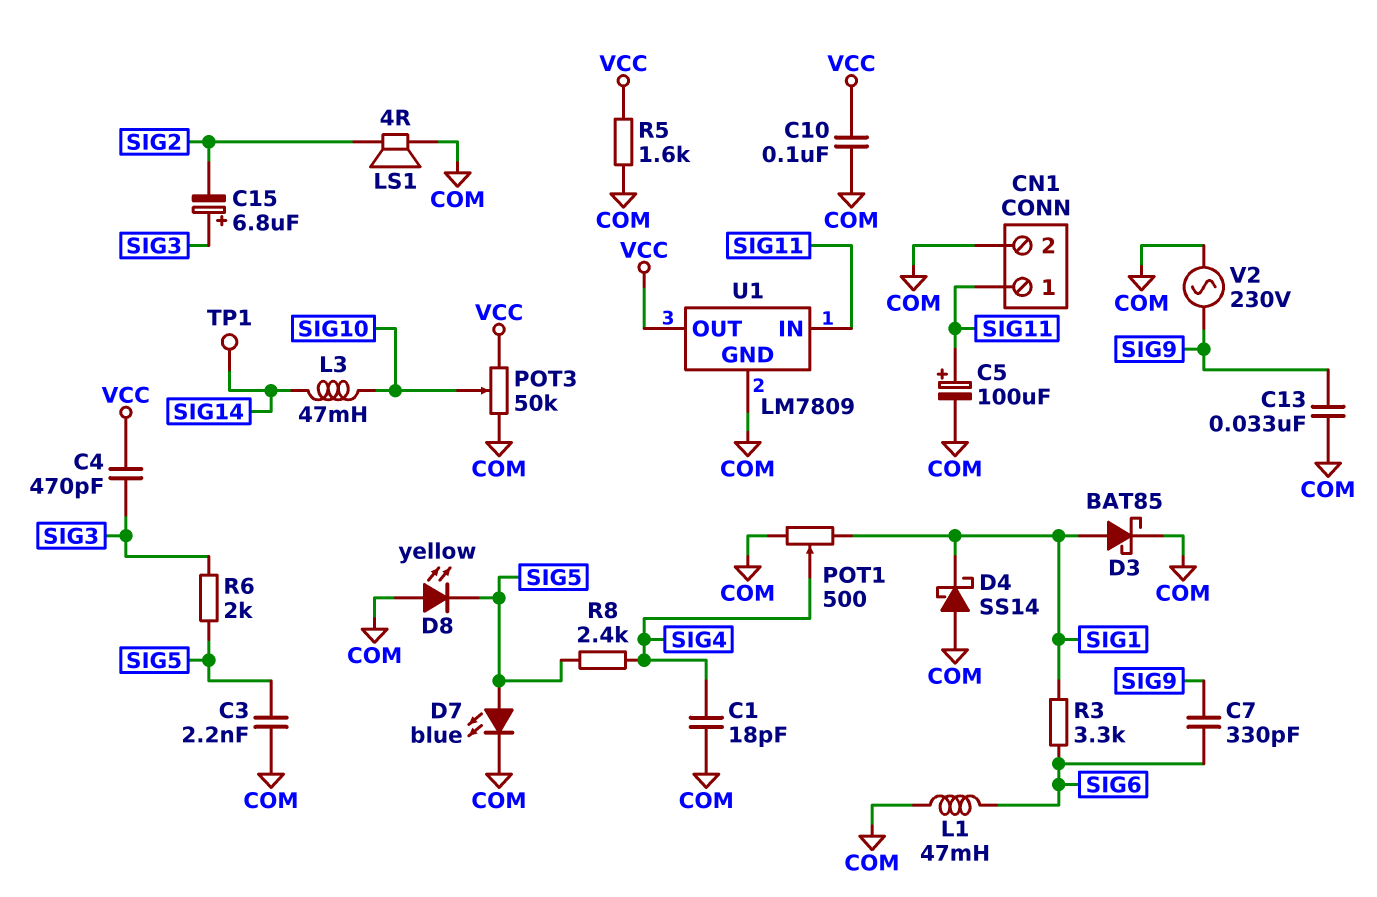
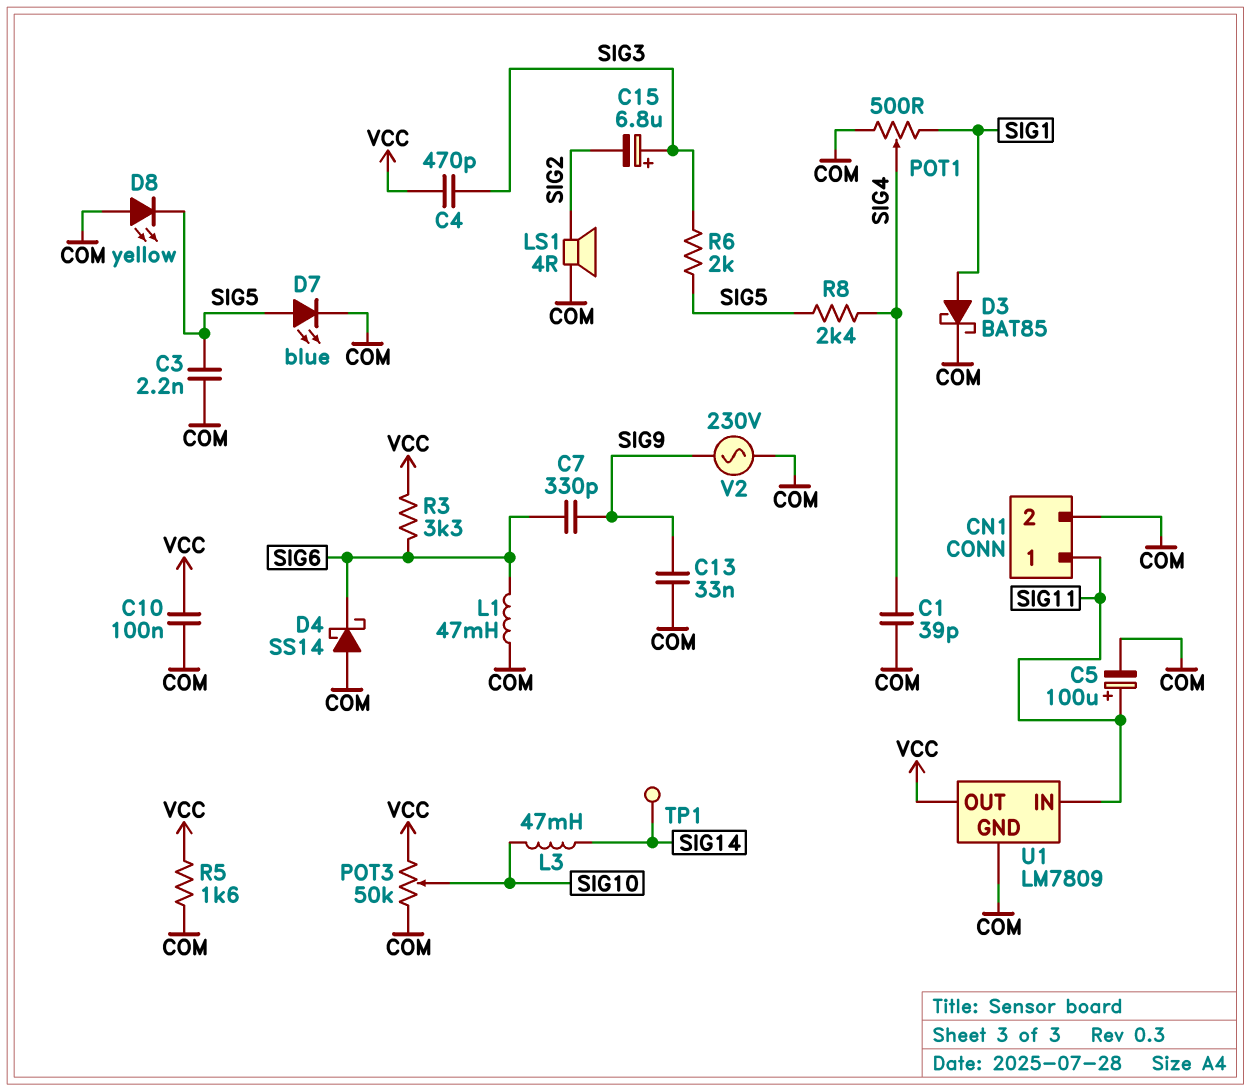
C1: 18pF (COM, SIG4) -> 39pF (COM, SIG4)
D4: schottky SS14 (A COM, K SIG1) -> schottky SS14 (A COM, K SIG6)
R3: 3.3k (SIG1, SIG6) -> 3.3k (SIG6, VCC)

